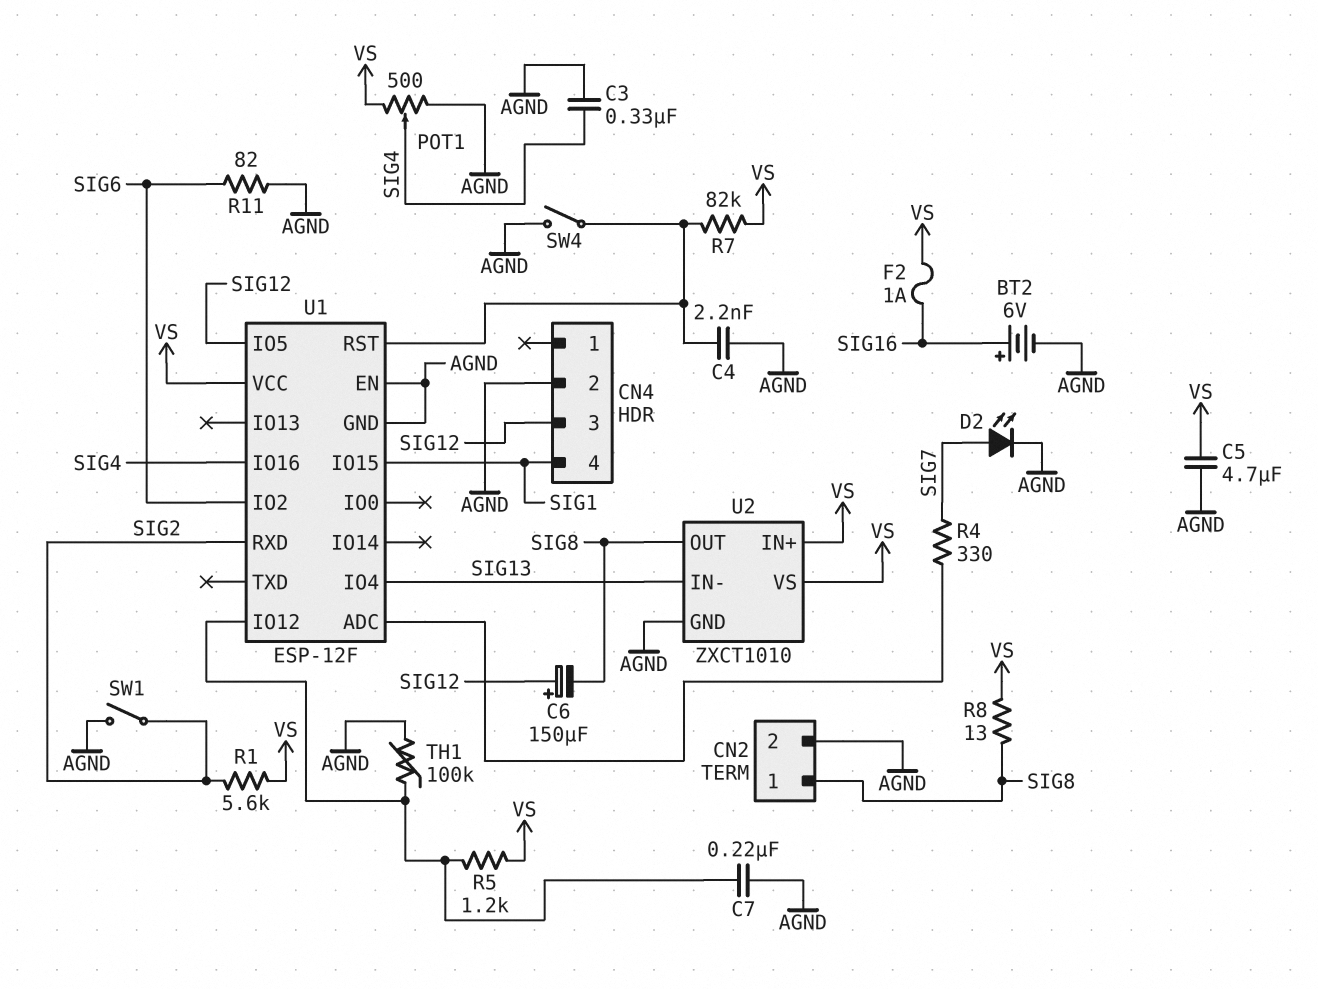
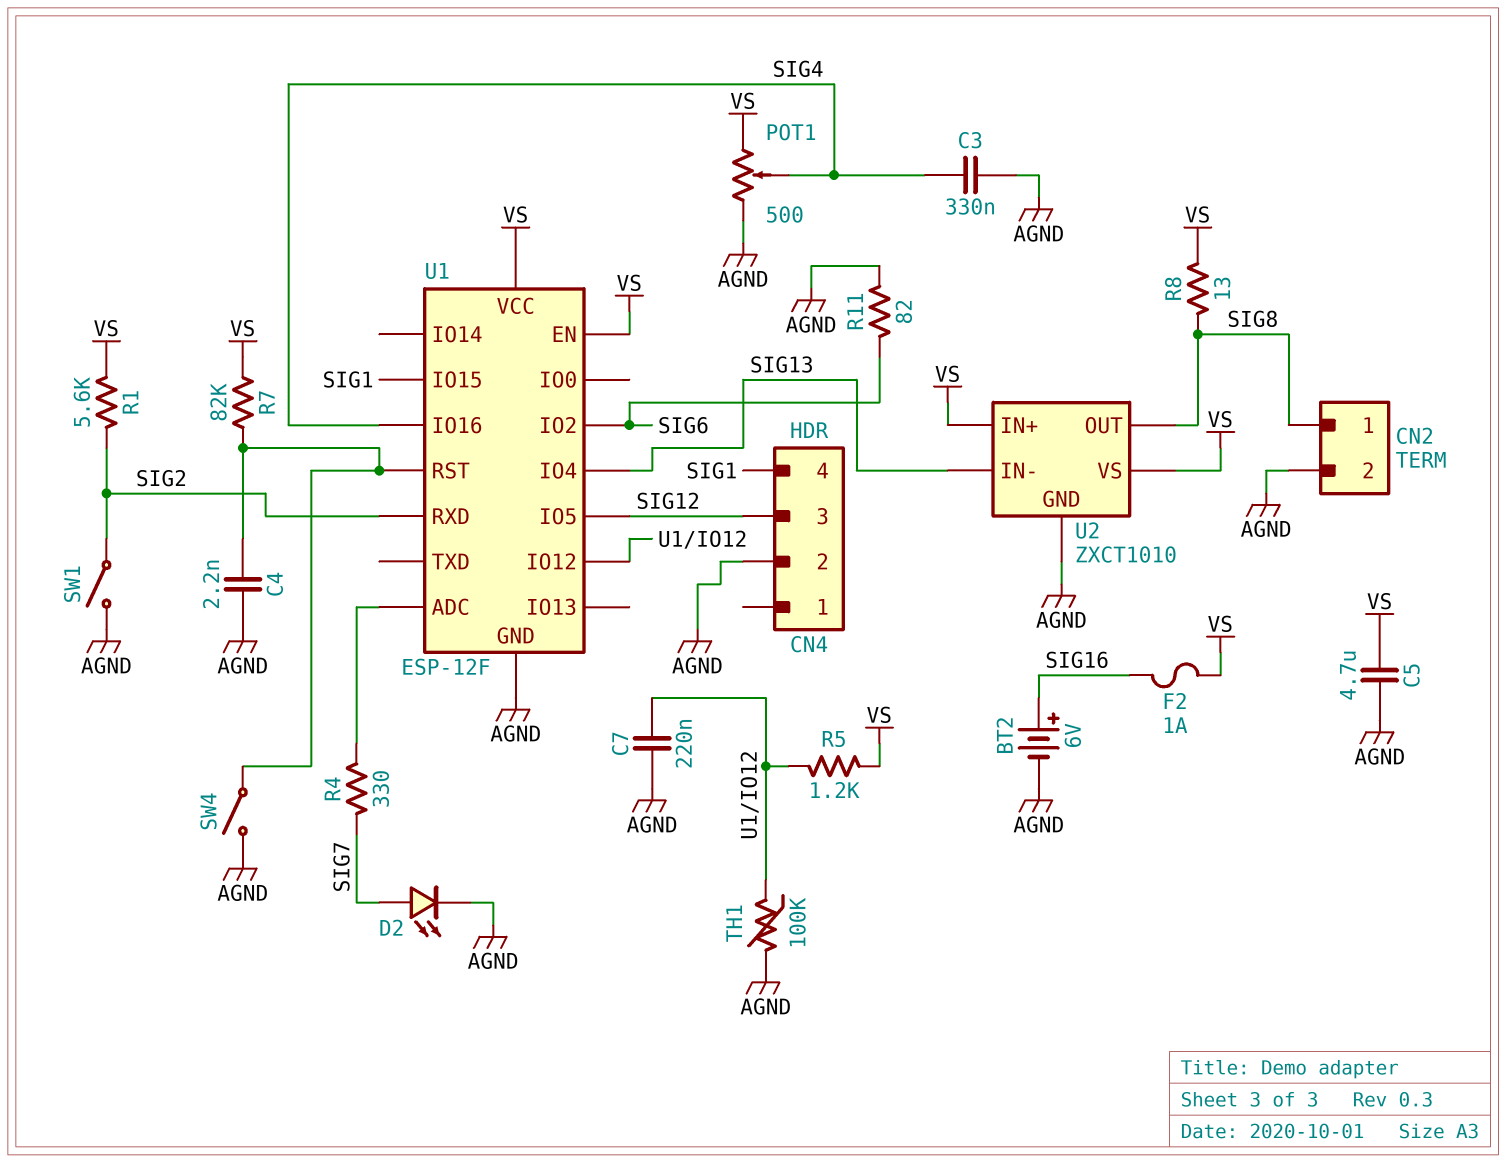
C6: 150uF (plus SIG12, minus SIG8) -> none
U1 pin EN: AGND -> VS

